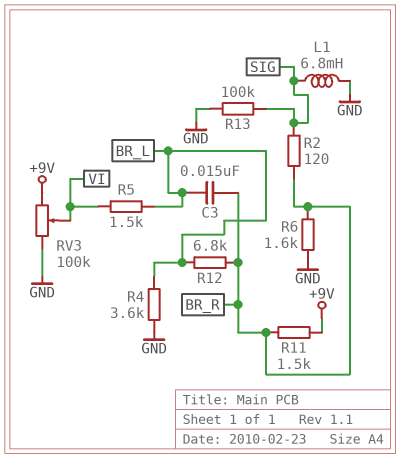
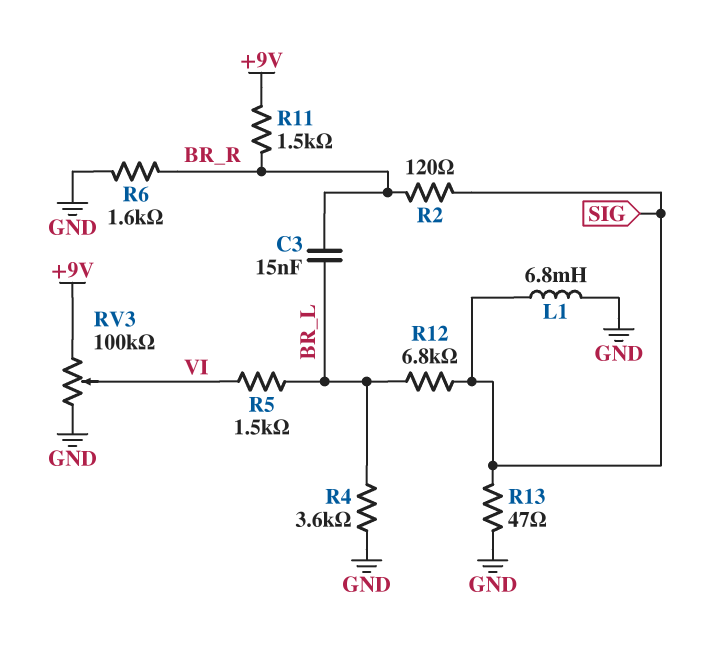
R12: 6.8k (BR_L, BR_R) -> 6.8k (BR_L, SIG)
R13: 100k (GND, SIG) -> 47 (GND, SIG)

